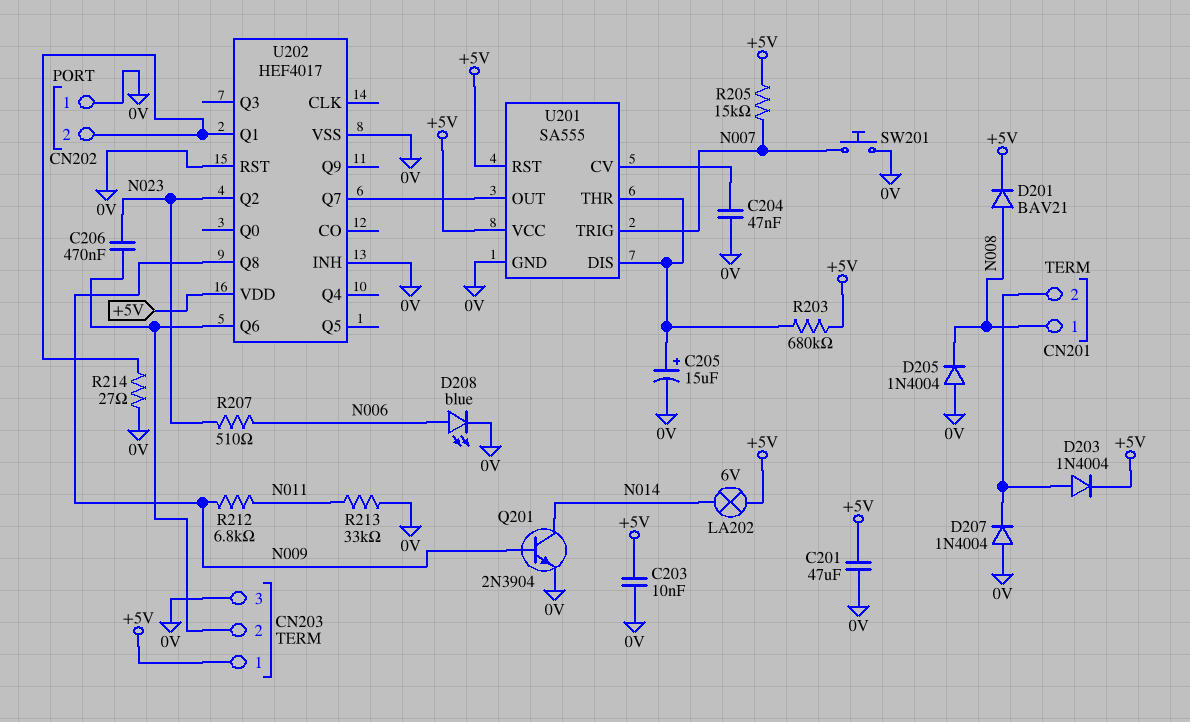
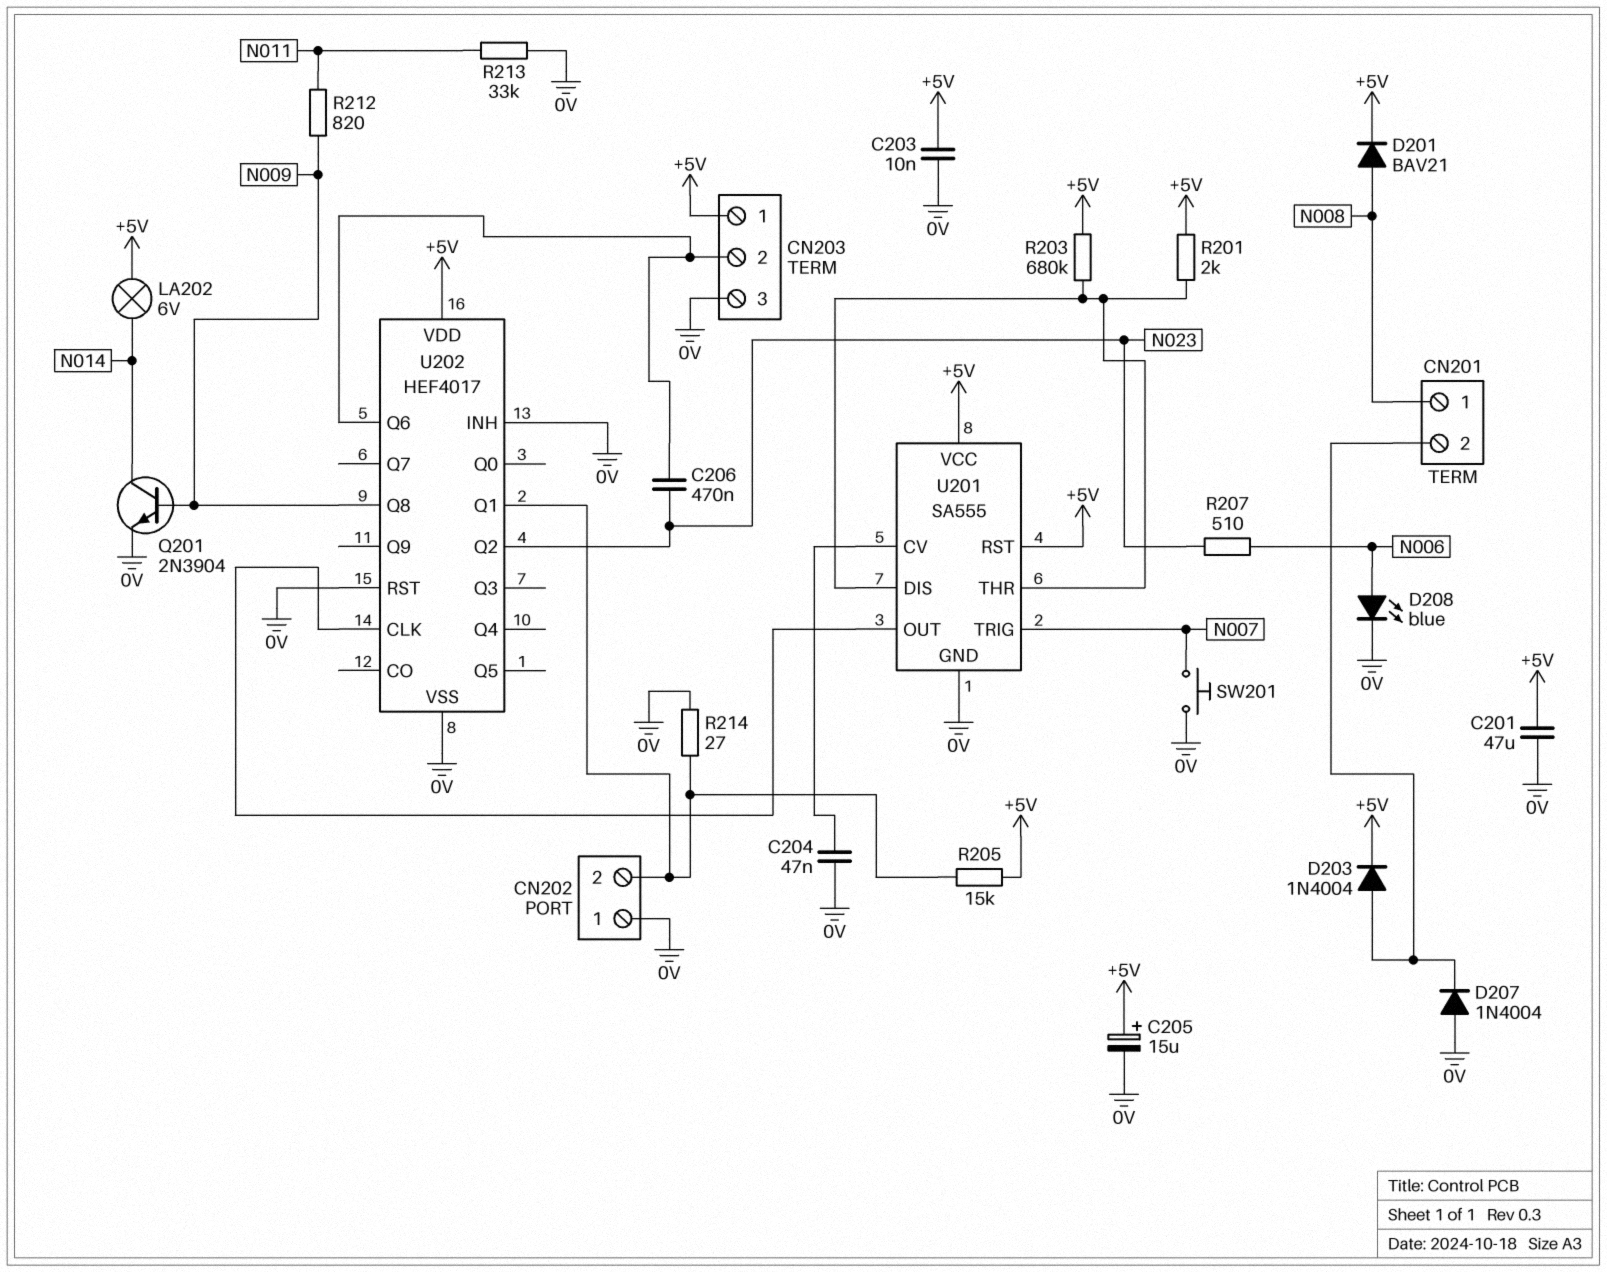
C205: 15uF (plus U201/DIS, minus 0V) -> 15uF (plus +5V, minus 0V)
D205: diode 1N4004 (A 0V, K N008) -> none
R201: none -> 2k (+5V, U201/DIS)
R205: 15k (+5V, N007) -> 15k (+5V, CN202/2)
R212: 6.8k (N009, N011) -> 820 (N009, N011)
U202 pin CLK: none -> U201/OUT
U202 pin Q7: U201/OUT -> none

